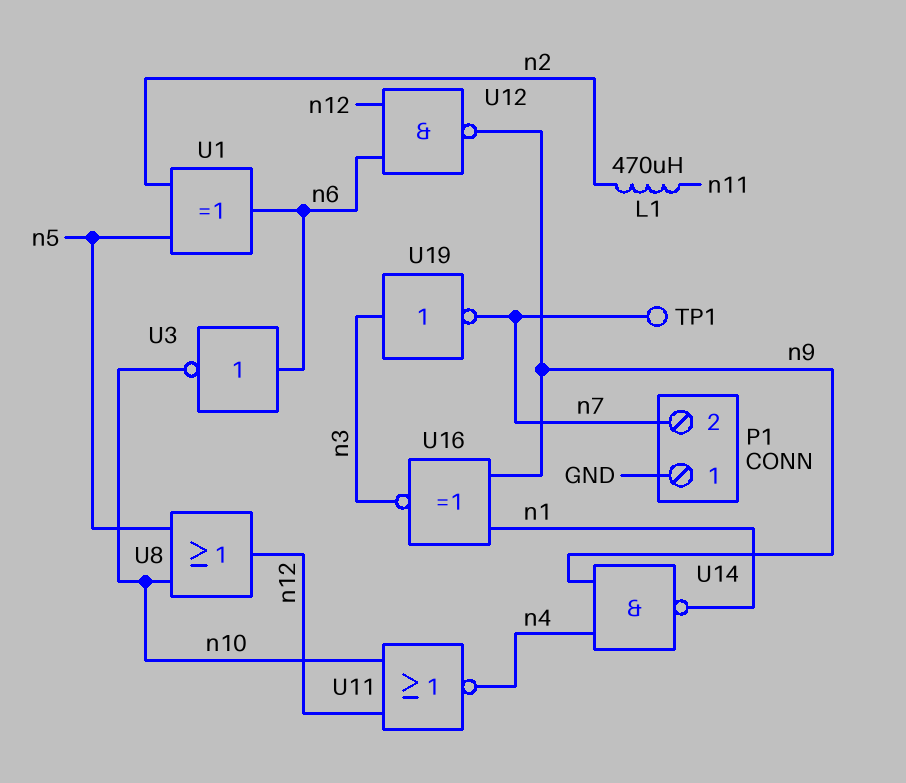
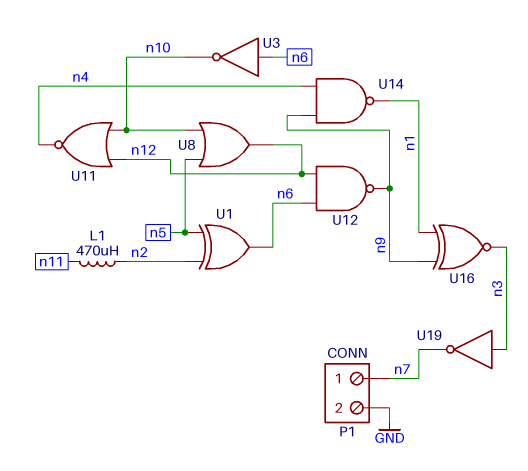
P1 pin 1: GND -> n7
P1 pin 2: n7 -> GND
TP1: test point (n7) -> none

